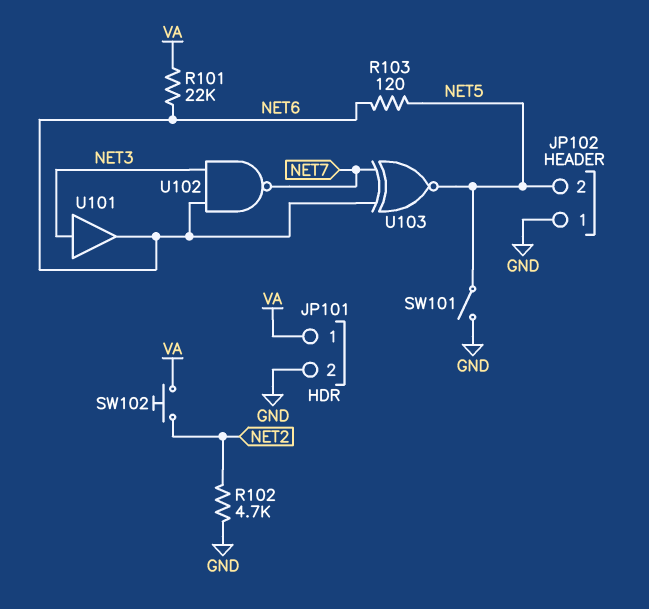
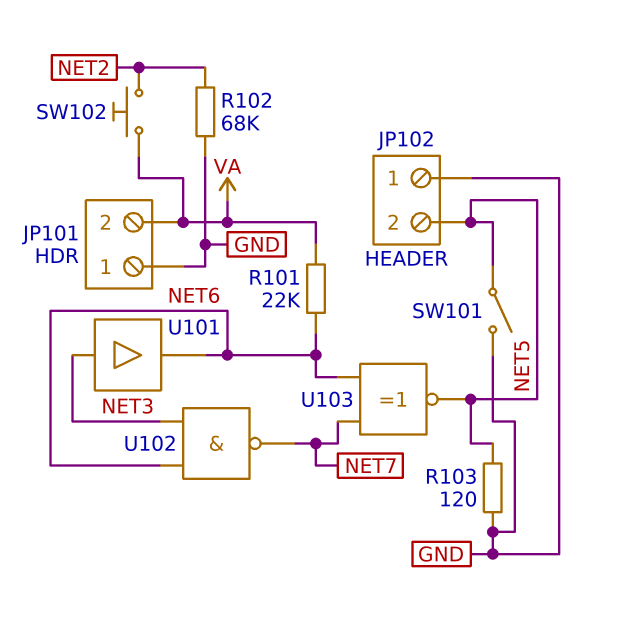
JP101 pin 1: VA -> GND
JP101 pin 2: GND -> VA
R102: 4.7k (GND, NET2) -> 68k (GND, NET2)
R103: 120 (NET5, NET6) -> 120 (GND, NET5)

